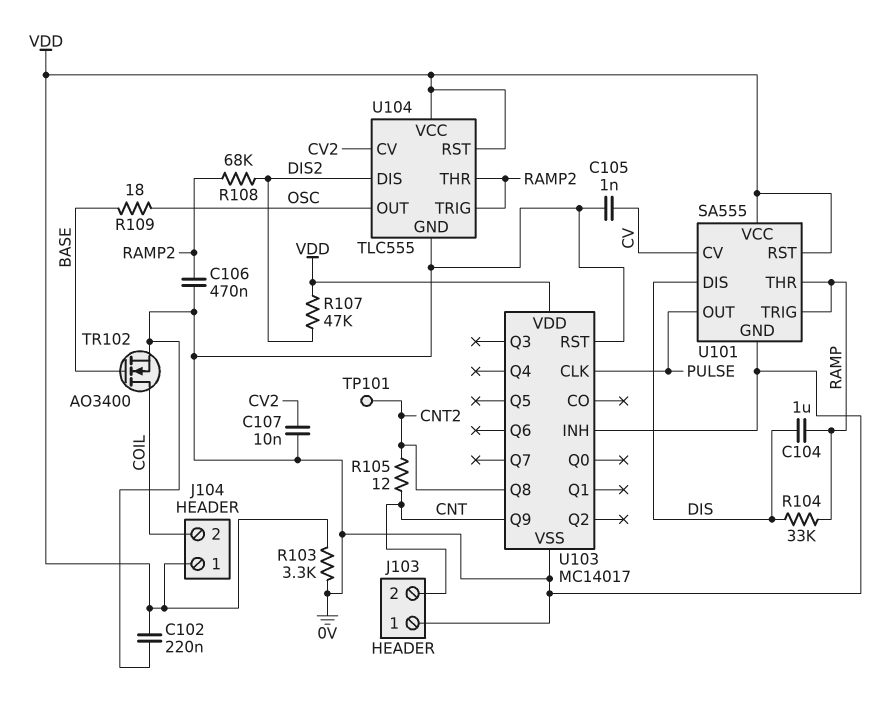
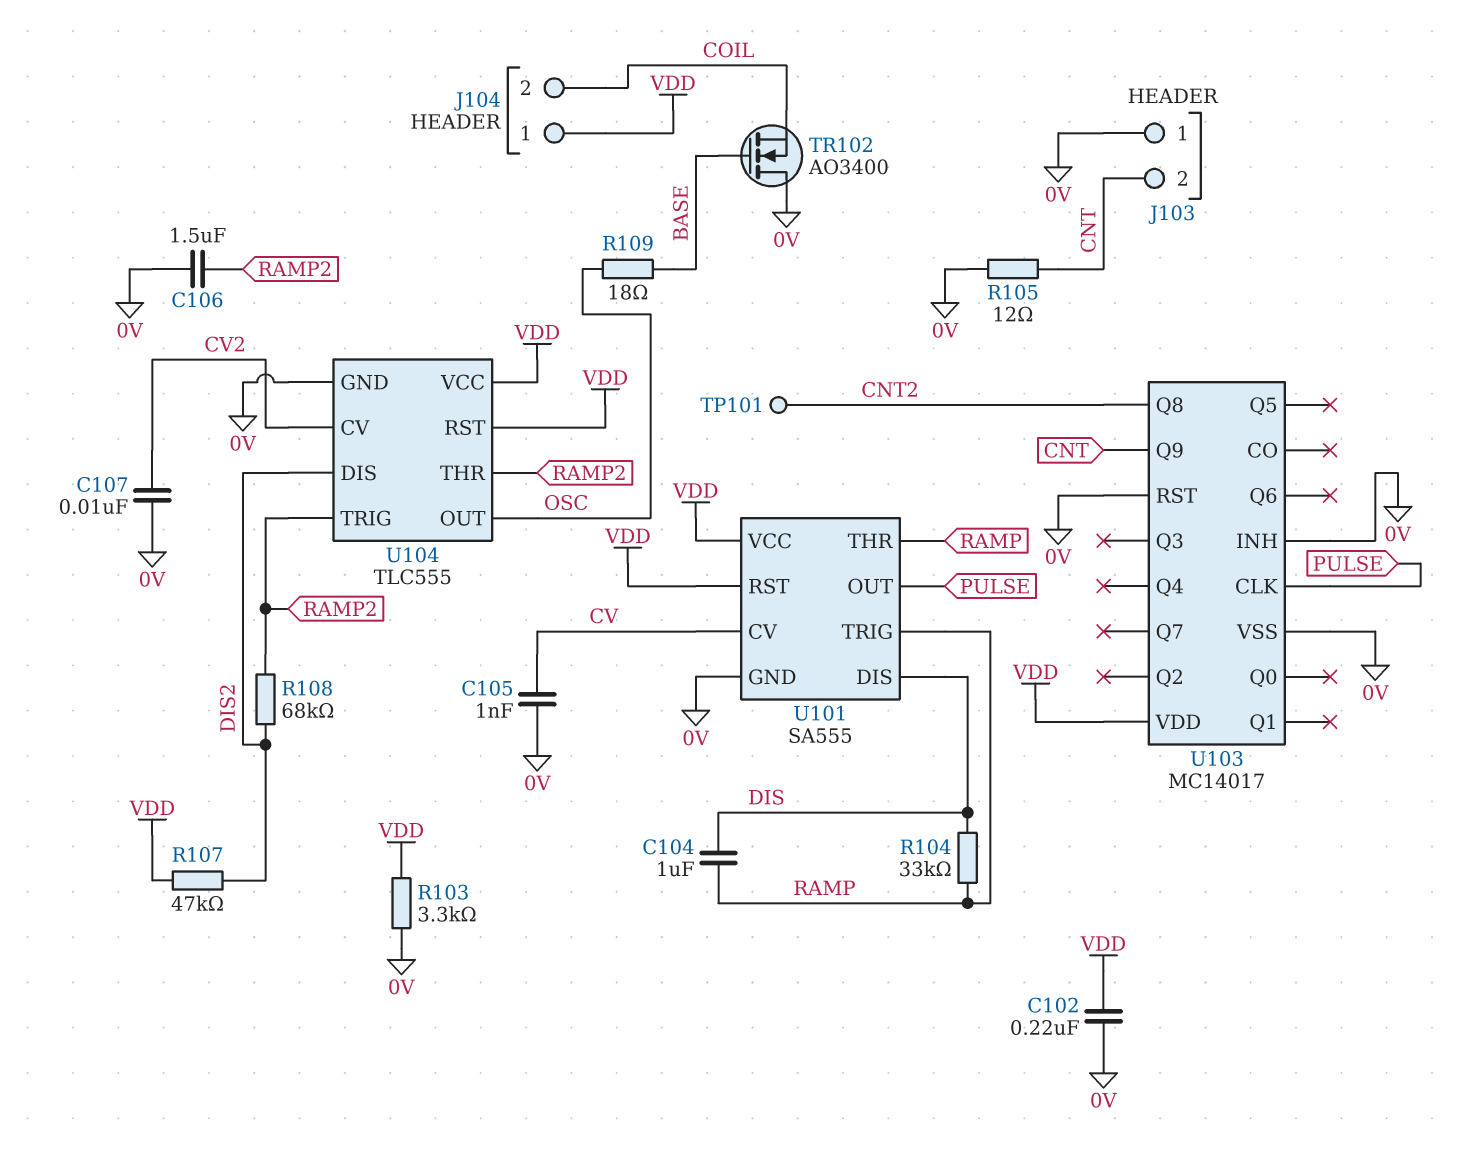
C106: 470nF (0V, RAMP2) -> 1.5uF (0V, RAMP2)
R105: 12 (CNT, CNT2) -> 12 (0V, CNT)
TR102: NMOS AO3400 (G BASE, D COIL, S 0V) -> NMOS AO3400 (G BASE, D 0V, S COIL)

